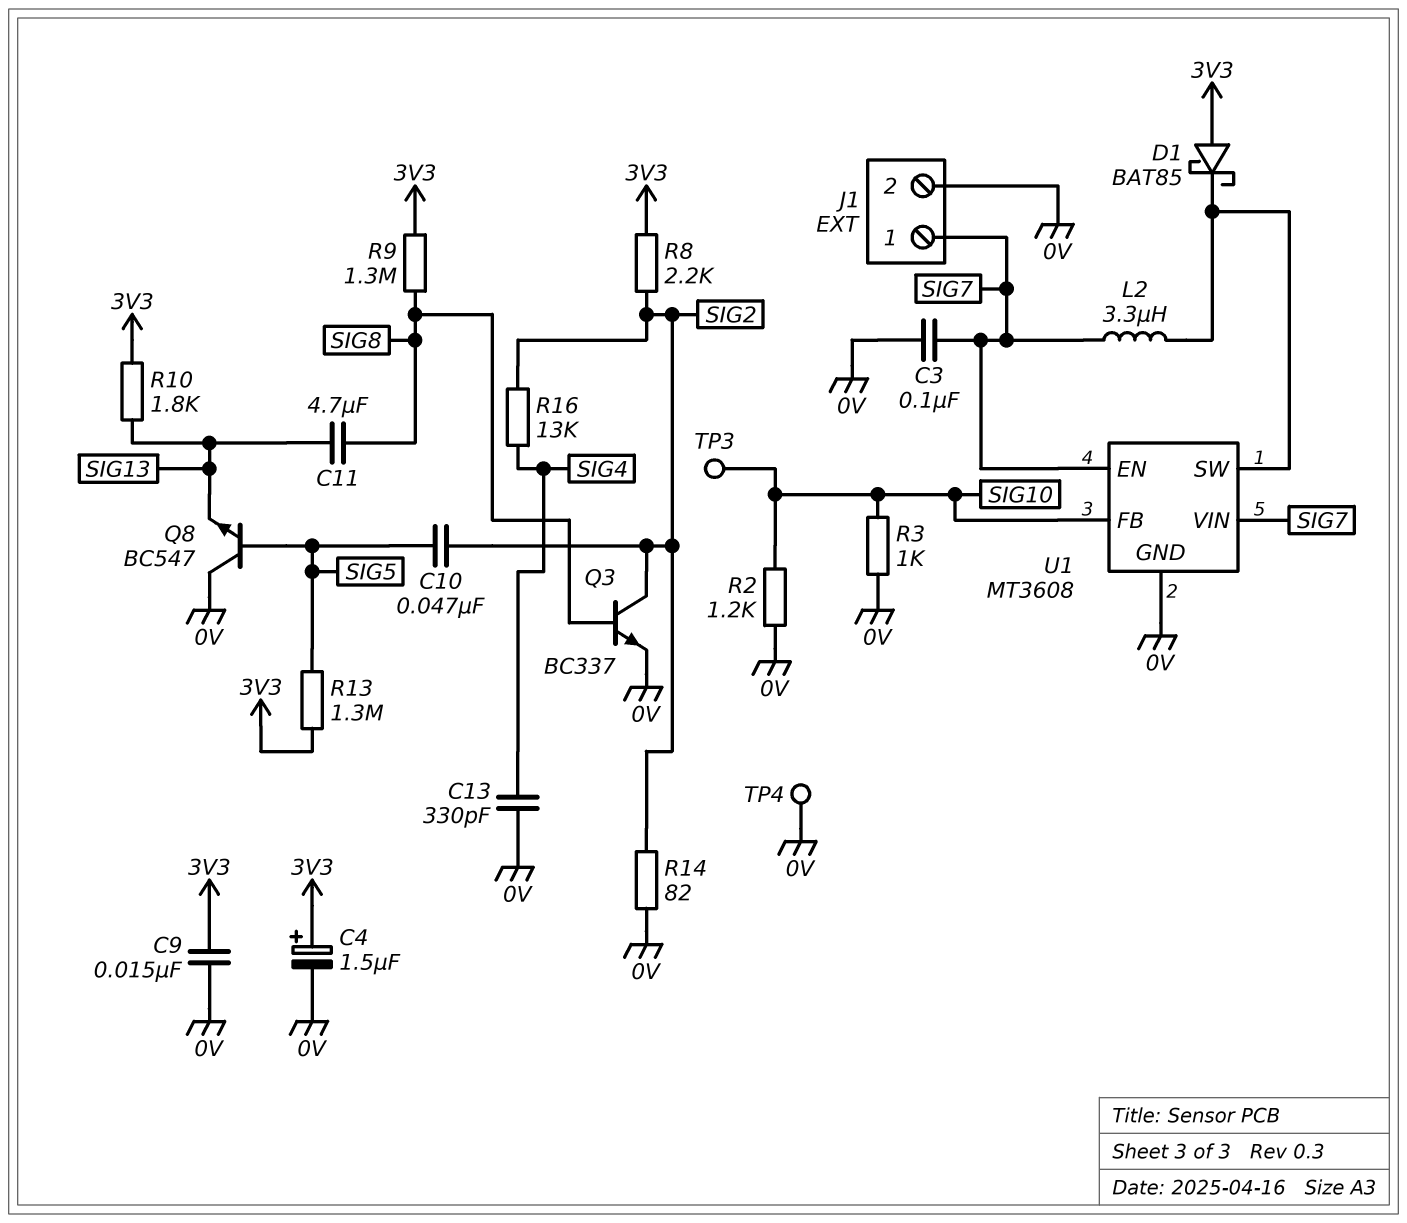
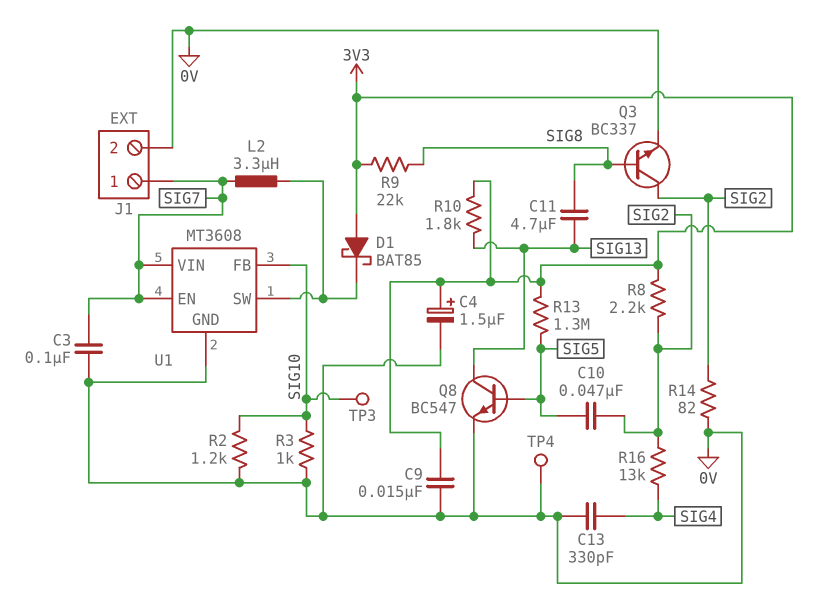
Q8: NPN BC547 (B SIG5, C 0V, E SIG13) -> NPN BC547 (B SIG5, C SIG13, E 0V)
R9: 1.3M (3V3, SIG8) -> 22k (3V3, SIG8)

